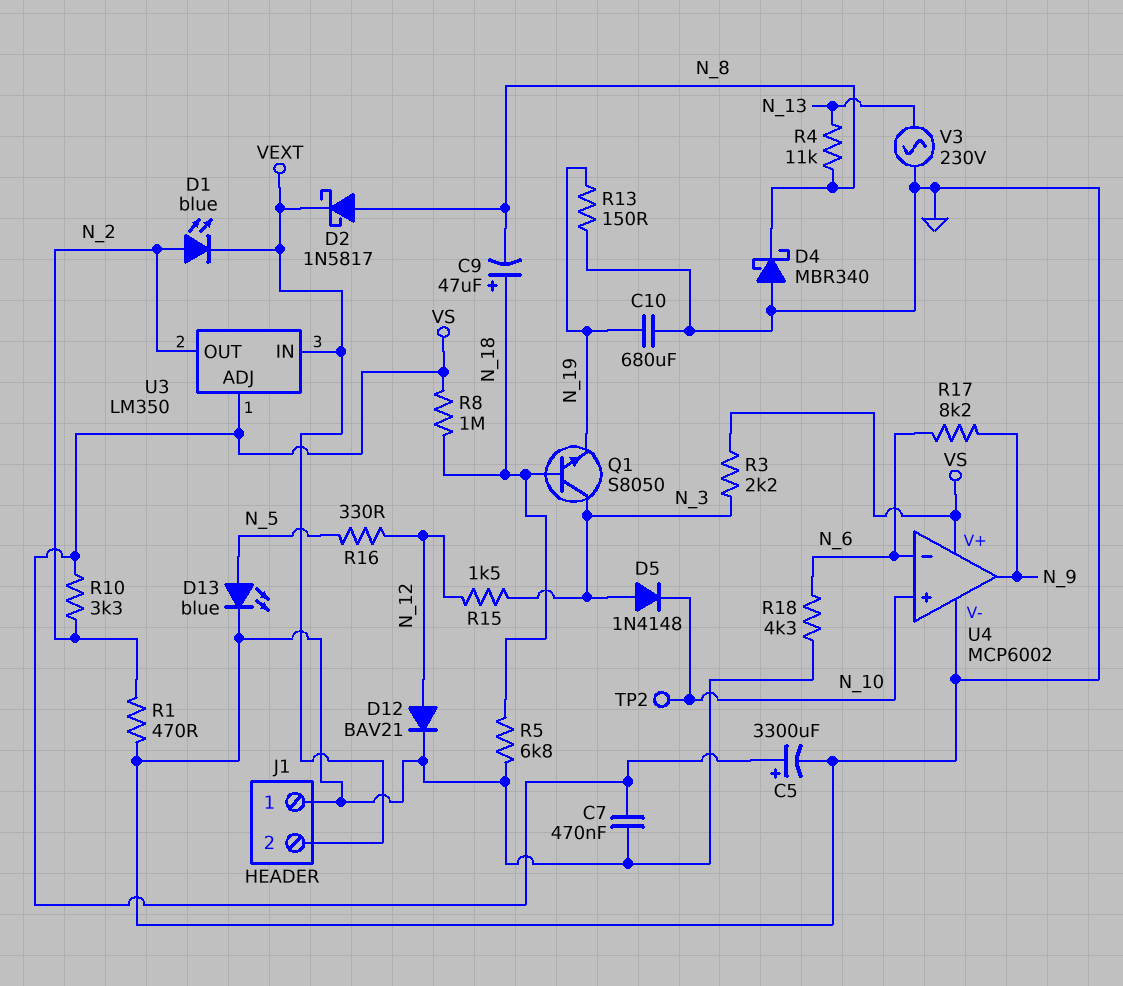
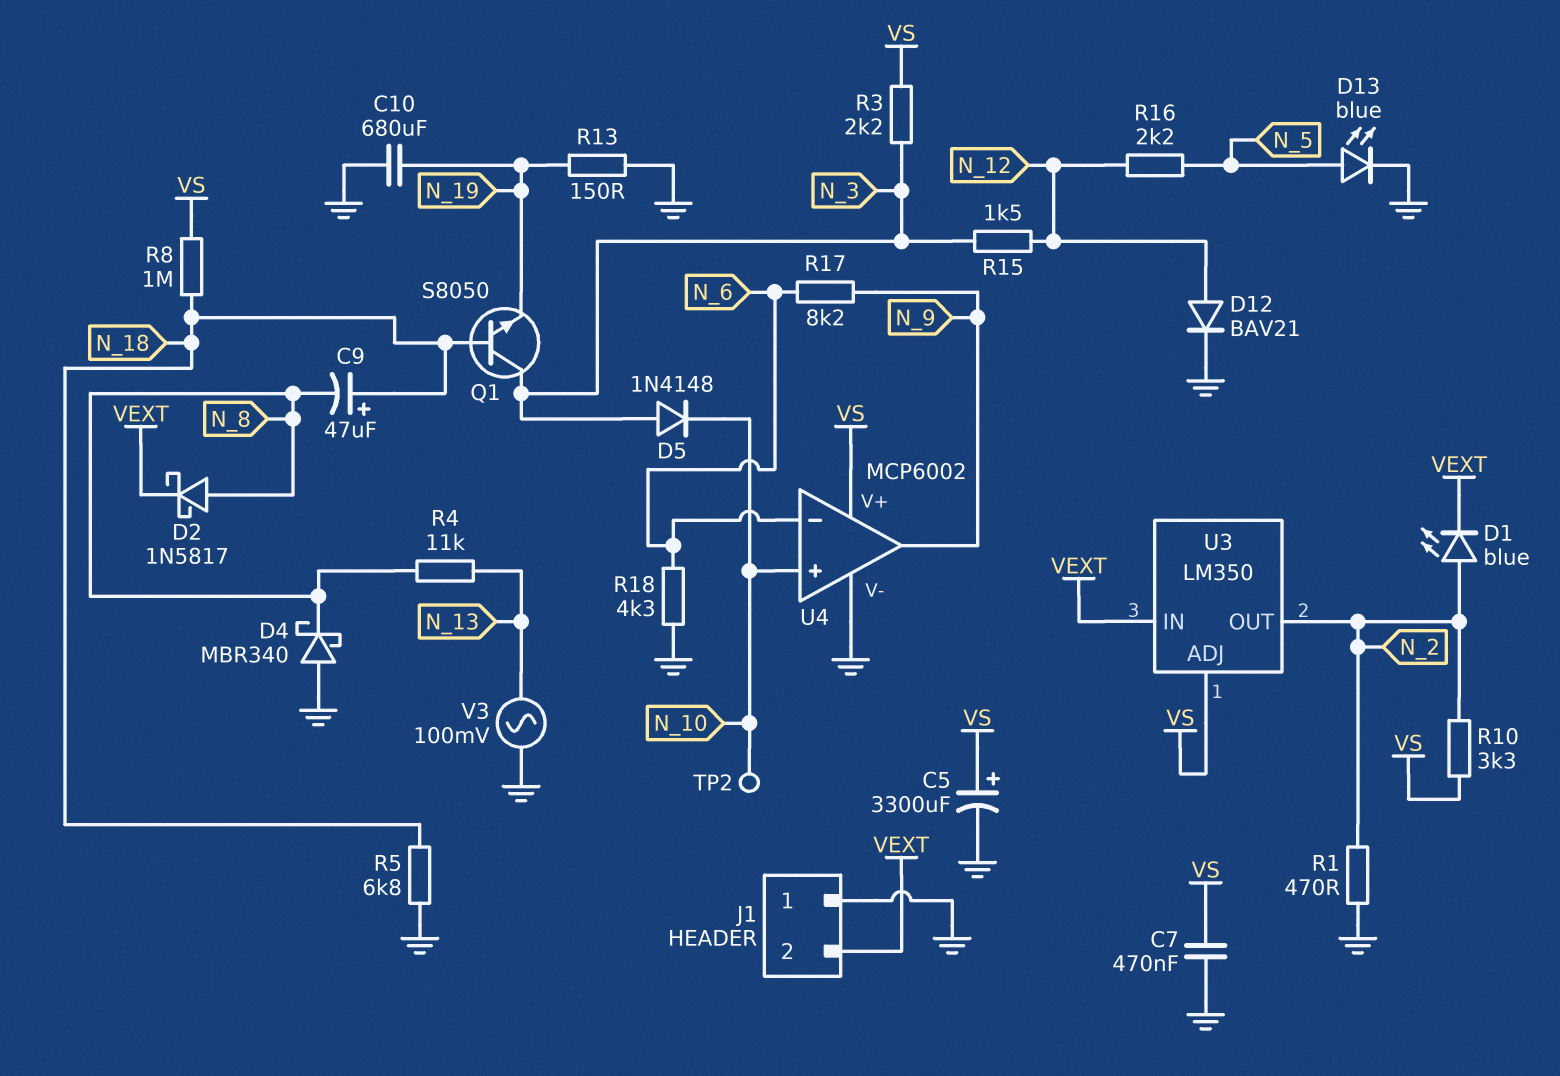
R16: 330 (N_5, N_12) -> 2.2k (N_5, N_12)
V3: AC 230V (GND, N_13) -> AC 100mV (GND, N_13)

